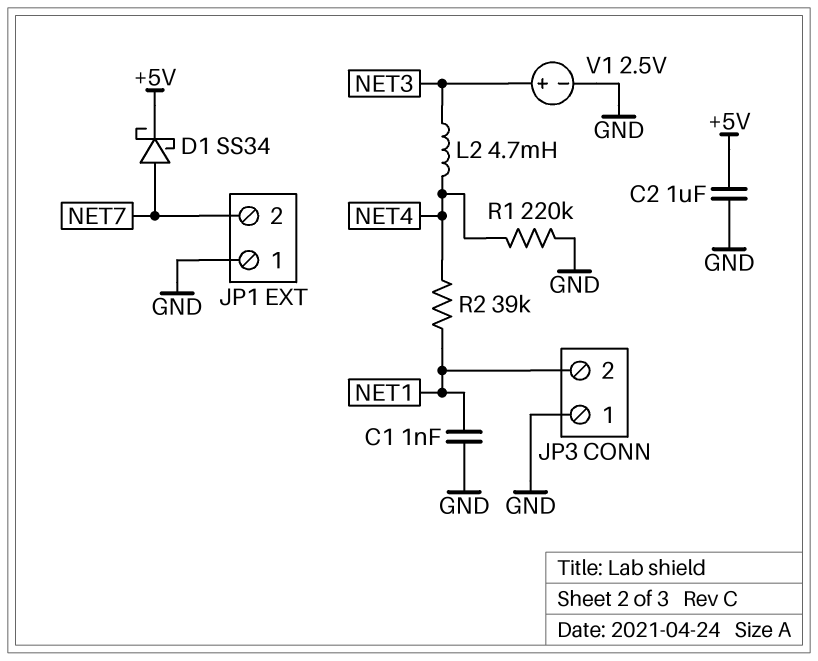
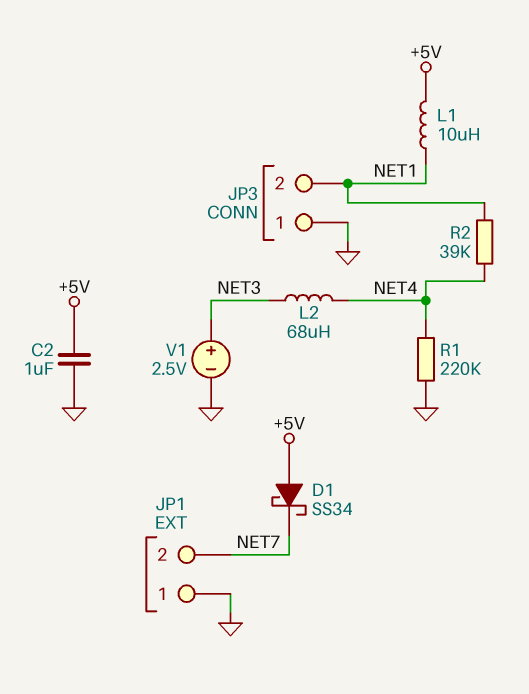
C1: 1nF (GND, NET1) -> none
D1: schottky SS34 (A NET7, K +5V) -> schottky SS34 (A +5V, K NET7)
L1: none -> 10uH (+5V, NET1)
L2: 4.7mH (NET3, NET4) -> 68uH (NET3, NET4)

